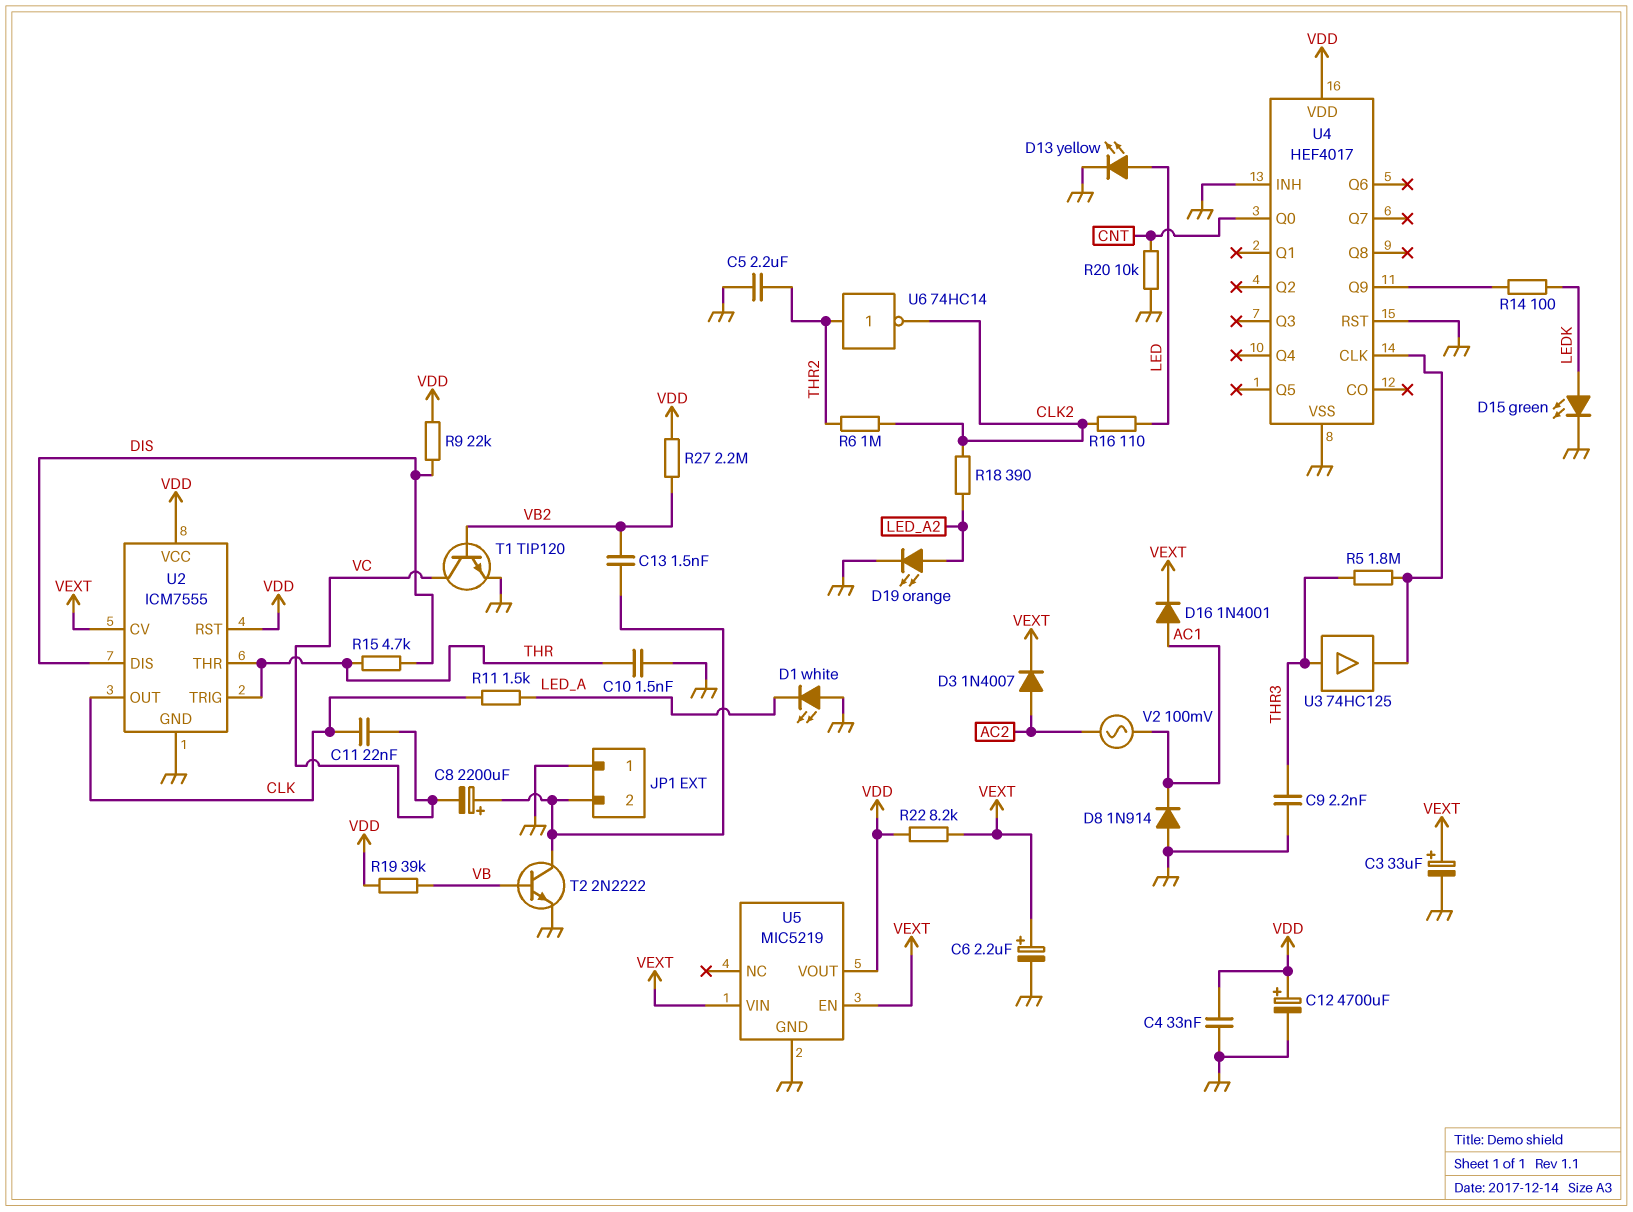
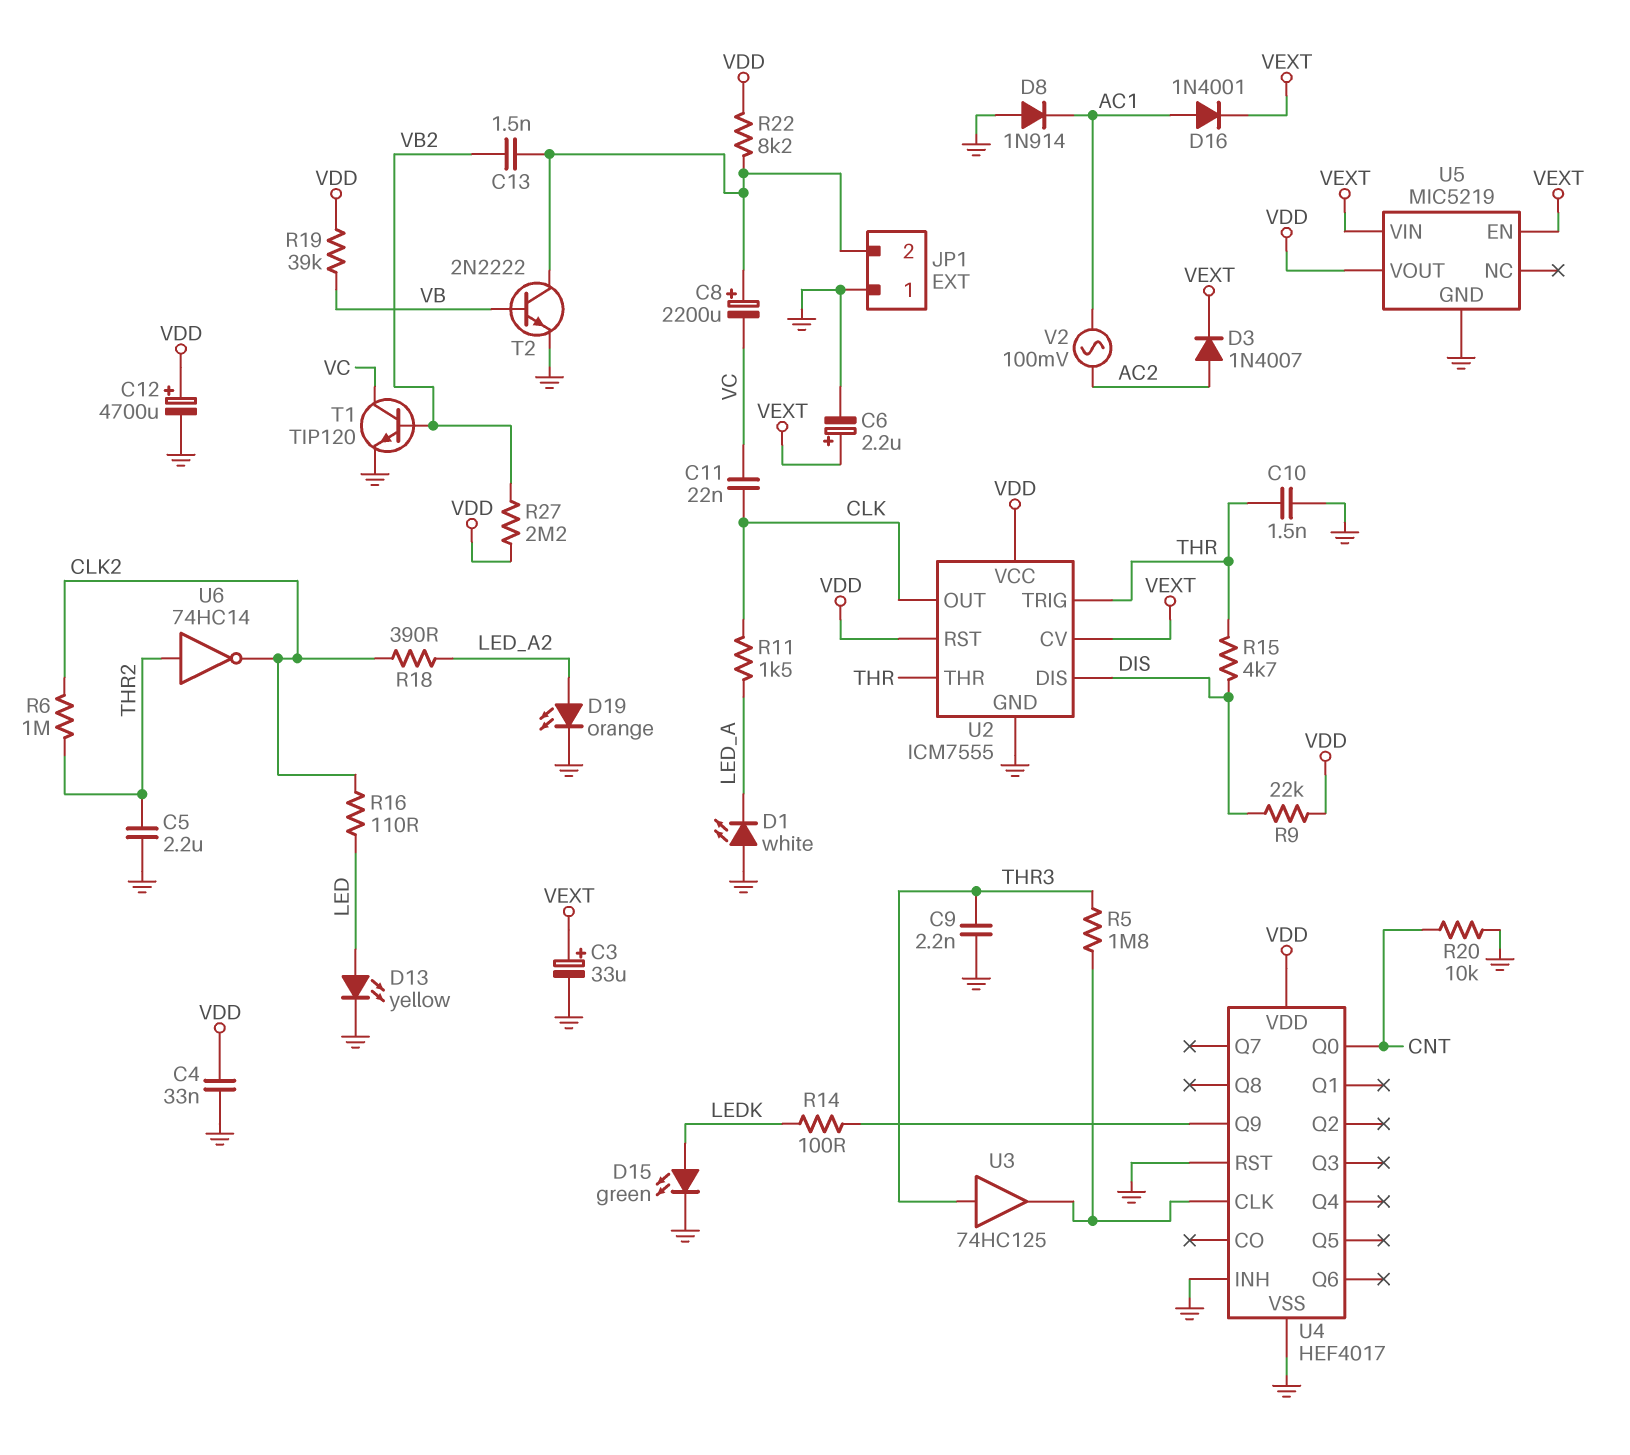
R22: 8.2k (VDD, VEXT) -> 8.2k (JP1/2, VDD)

